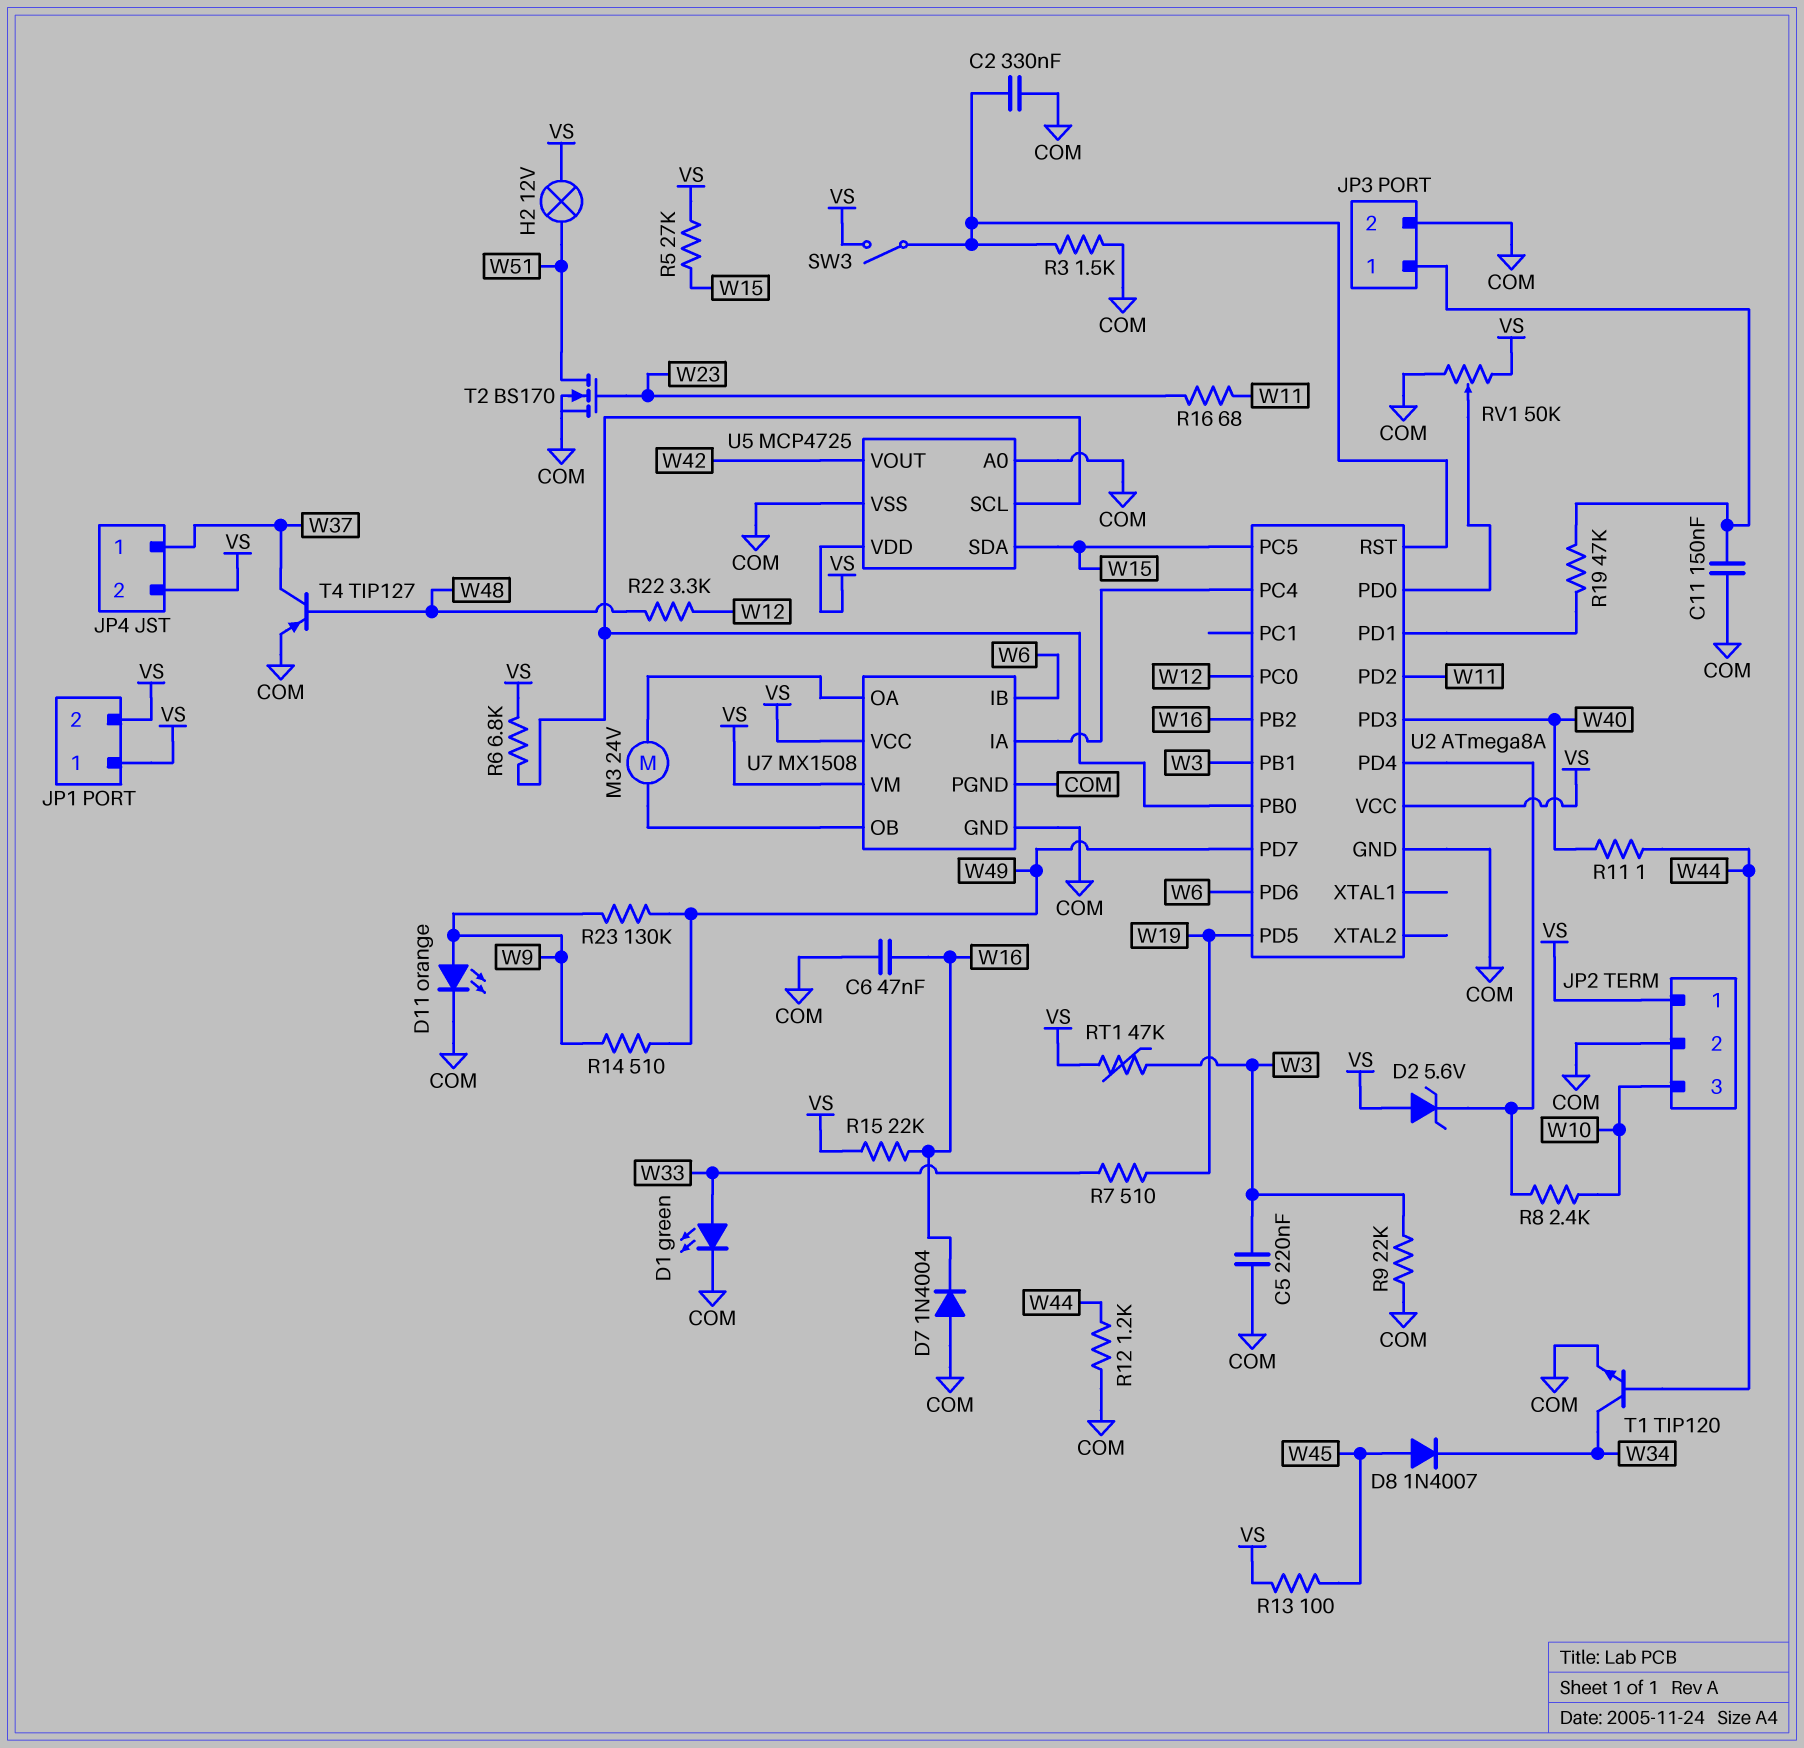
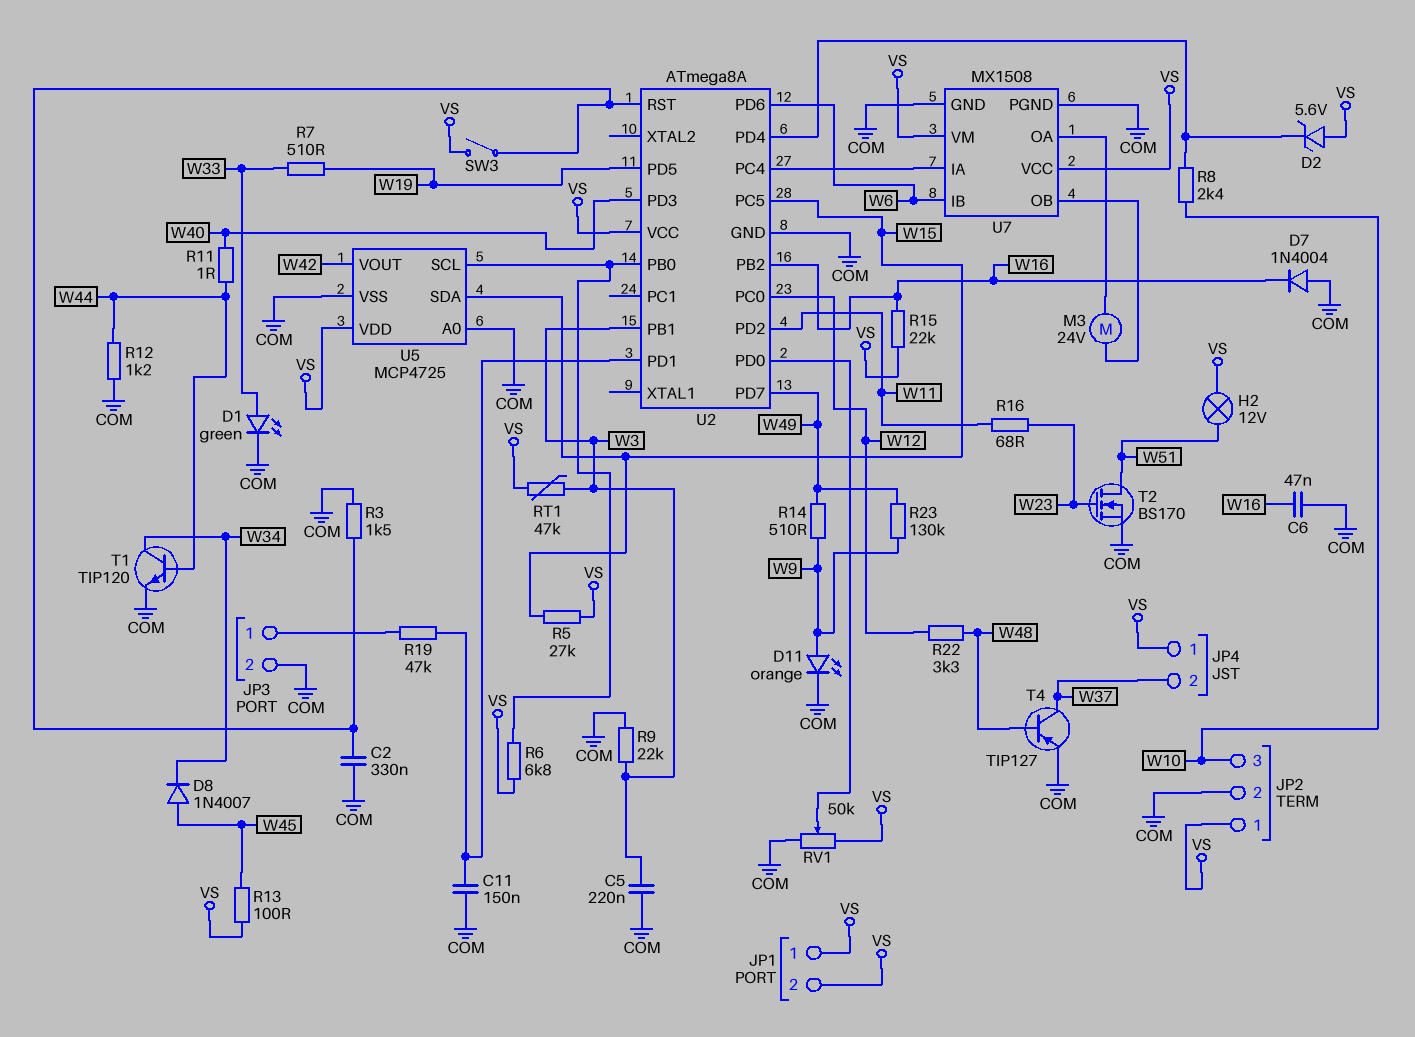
C11: 150nF (COM, JP3/1) -> 150nF (COM, U2/PD1)
JP4 pin 1: W37 -> VS
JP4 pin 2: VS -> W37

